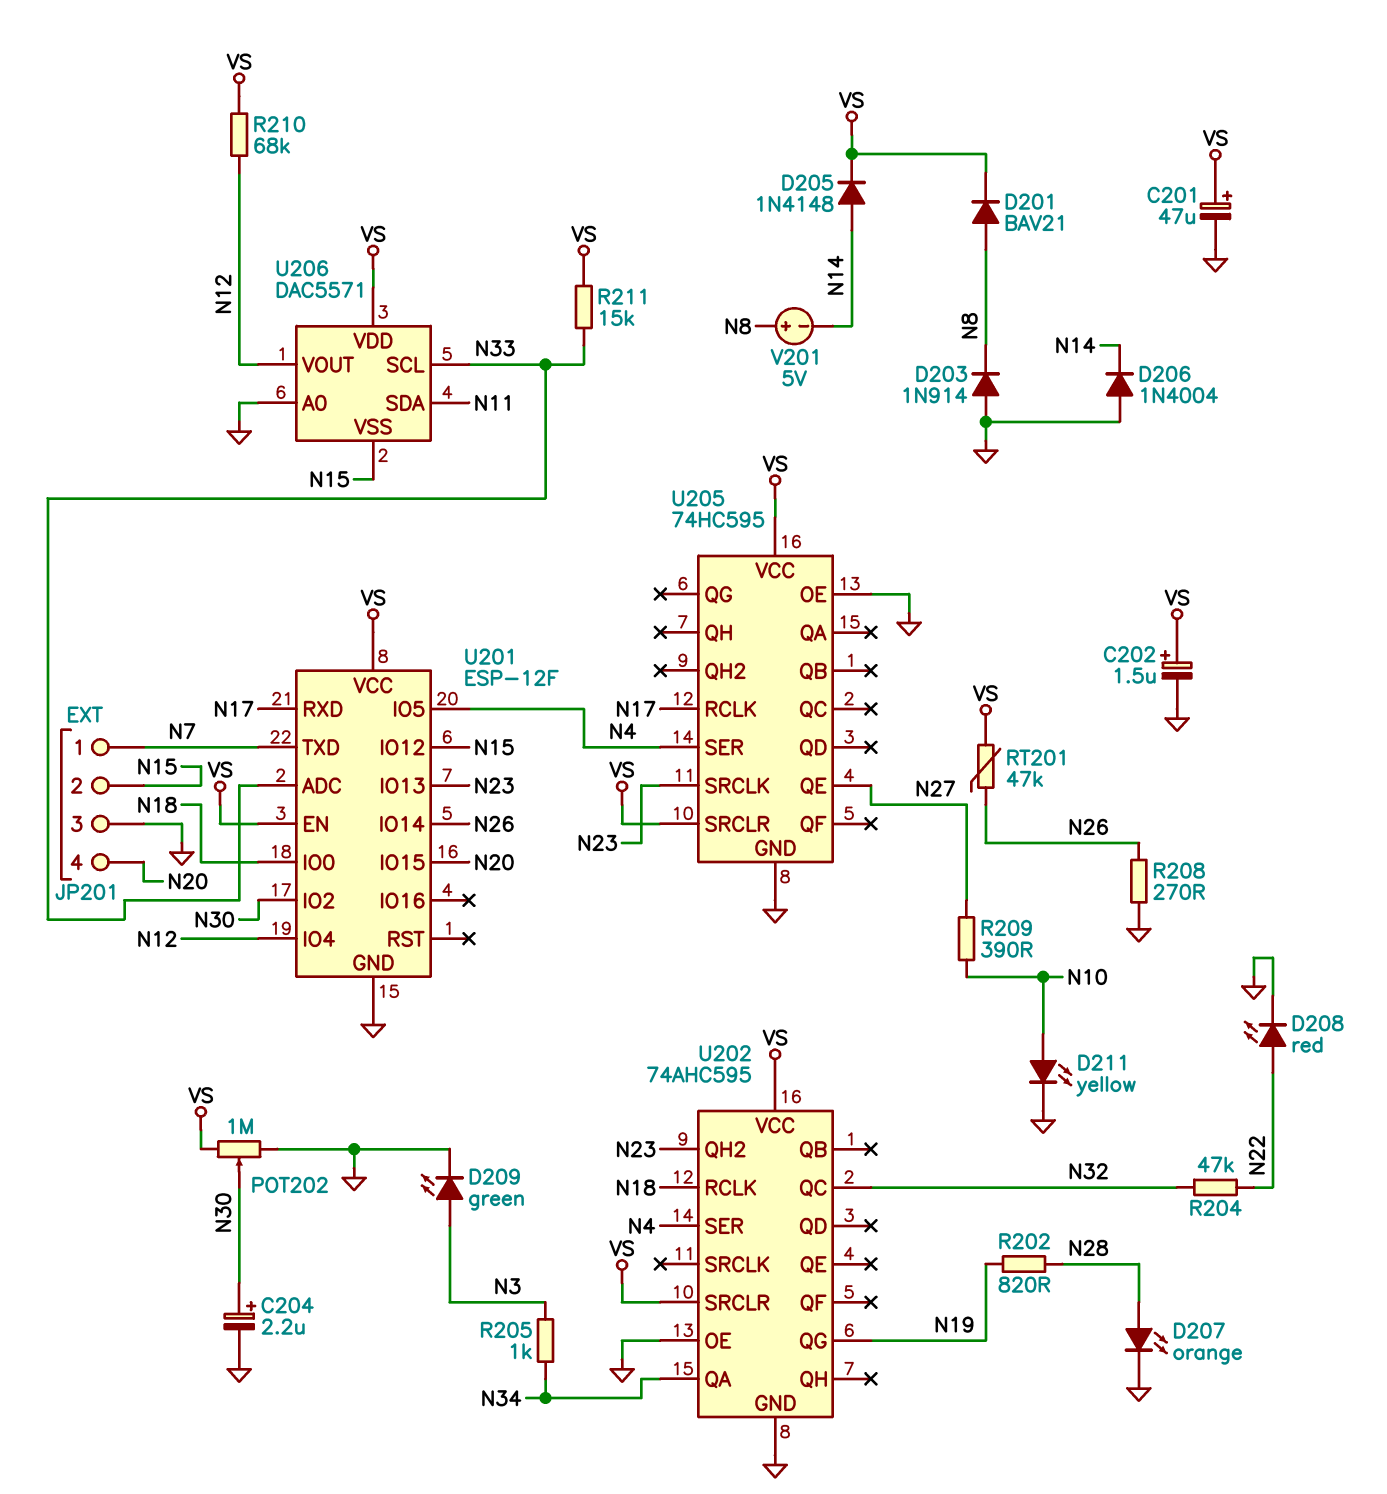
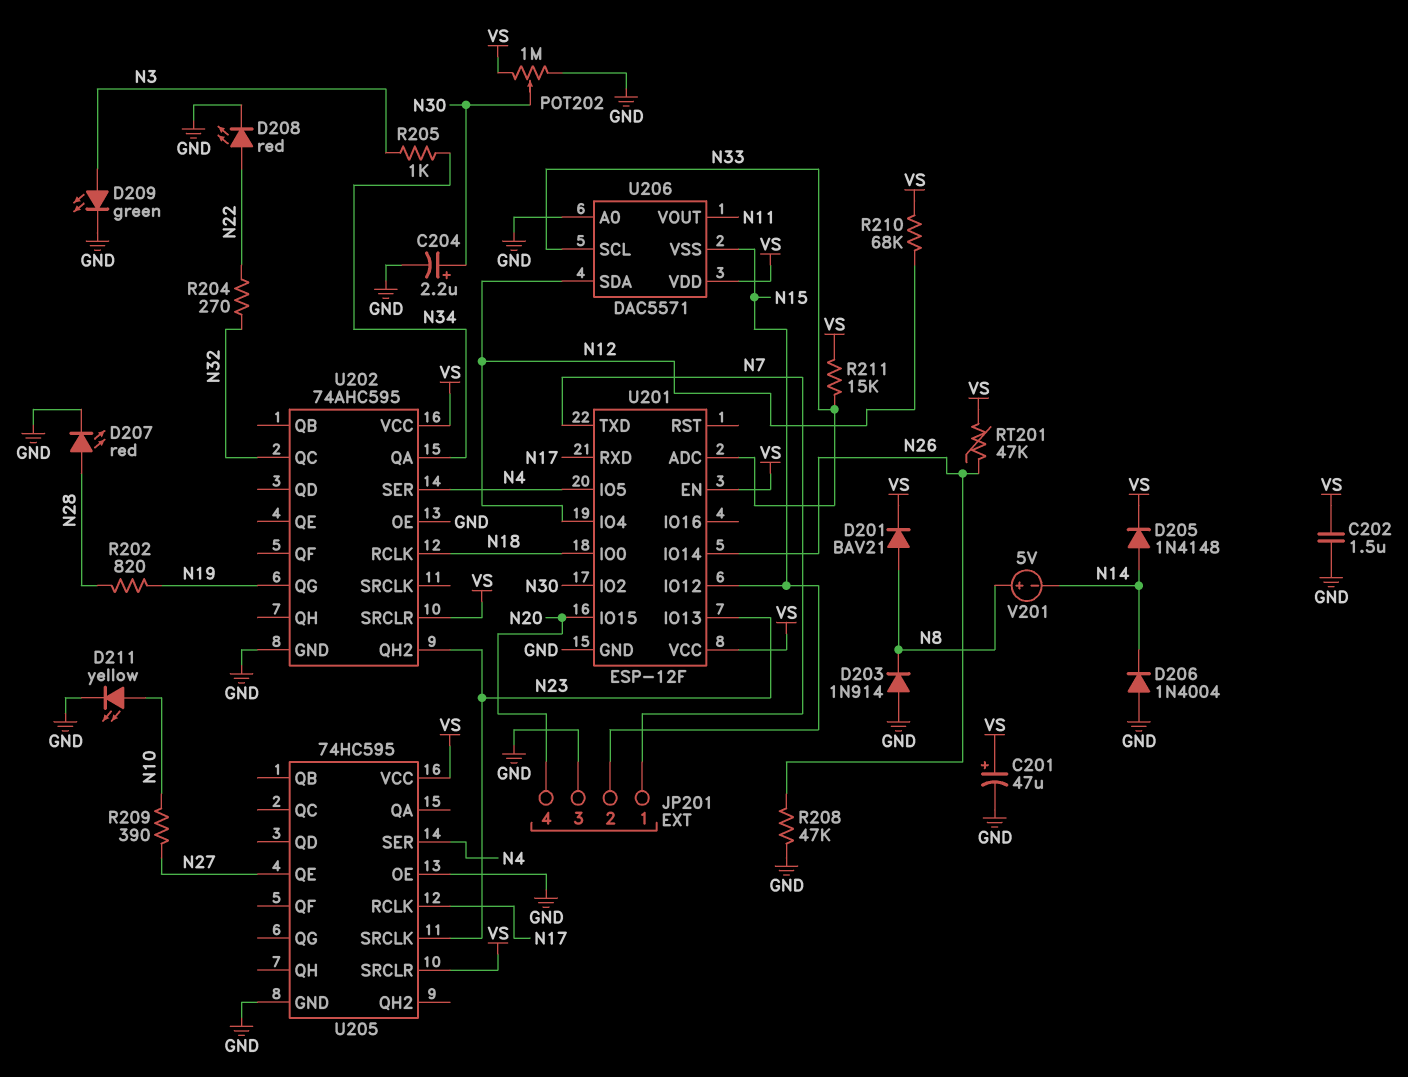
C202: 1.5uF (plus VS, minus GND) -> 1.5uF (GND, VS)
D207: LED orange (A N28, K GND) -> LED red (A N28, K GND)
R204: 47k (N22, N32) -> 270 (N22, N32)
R208: 270 (GND, N26) -> 47k (GND, N26)
U206 pin SDA: N11 -> N12
U206 pin VOUT: N12 -> N11

